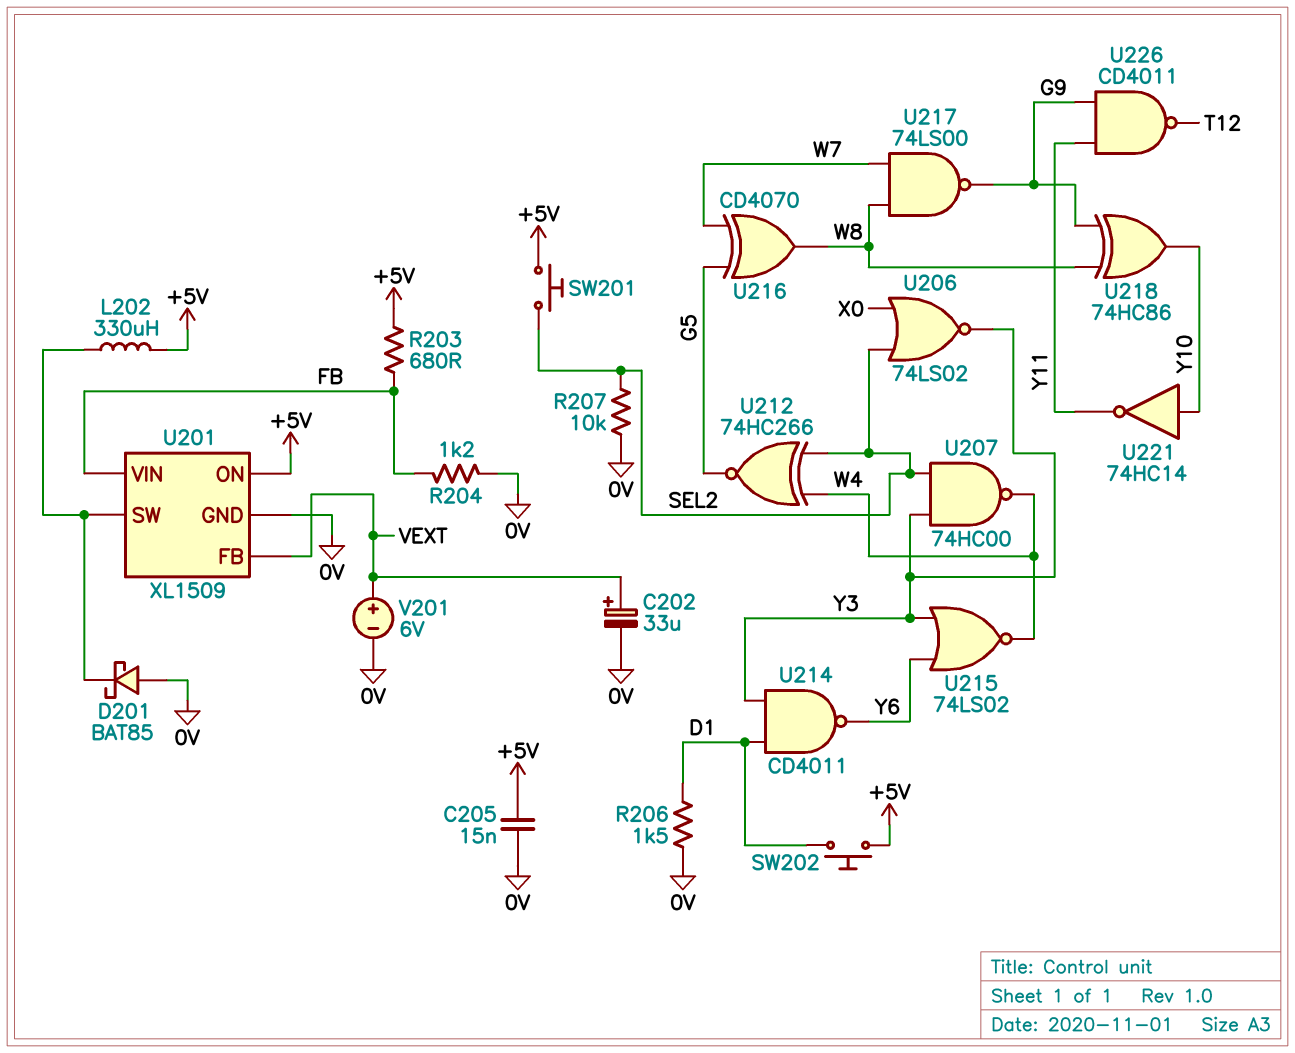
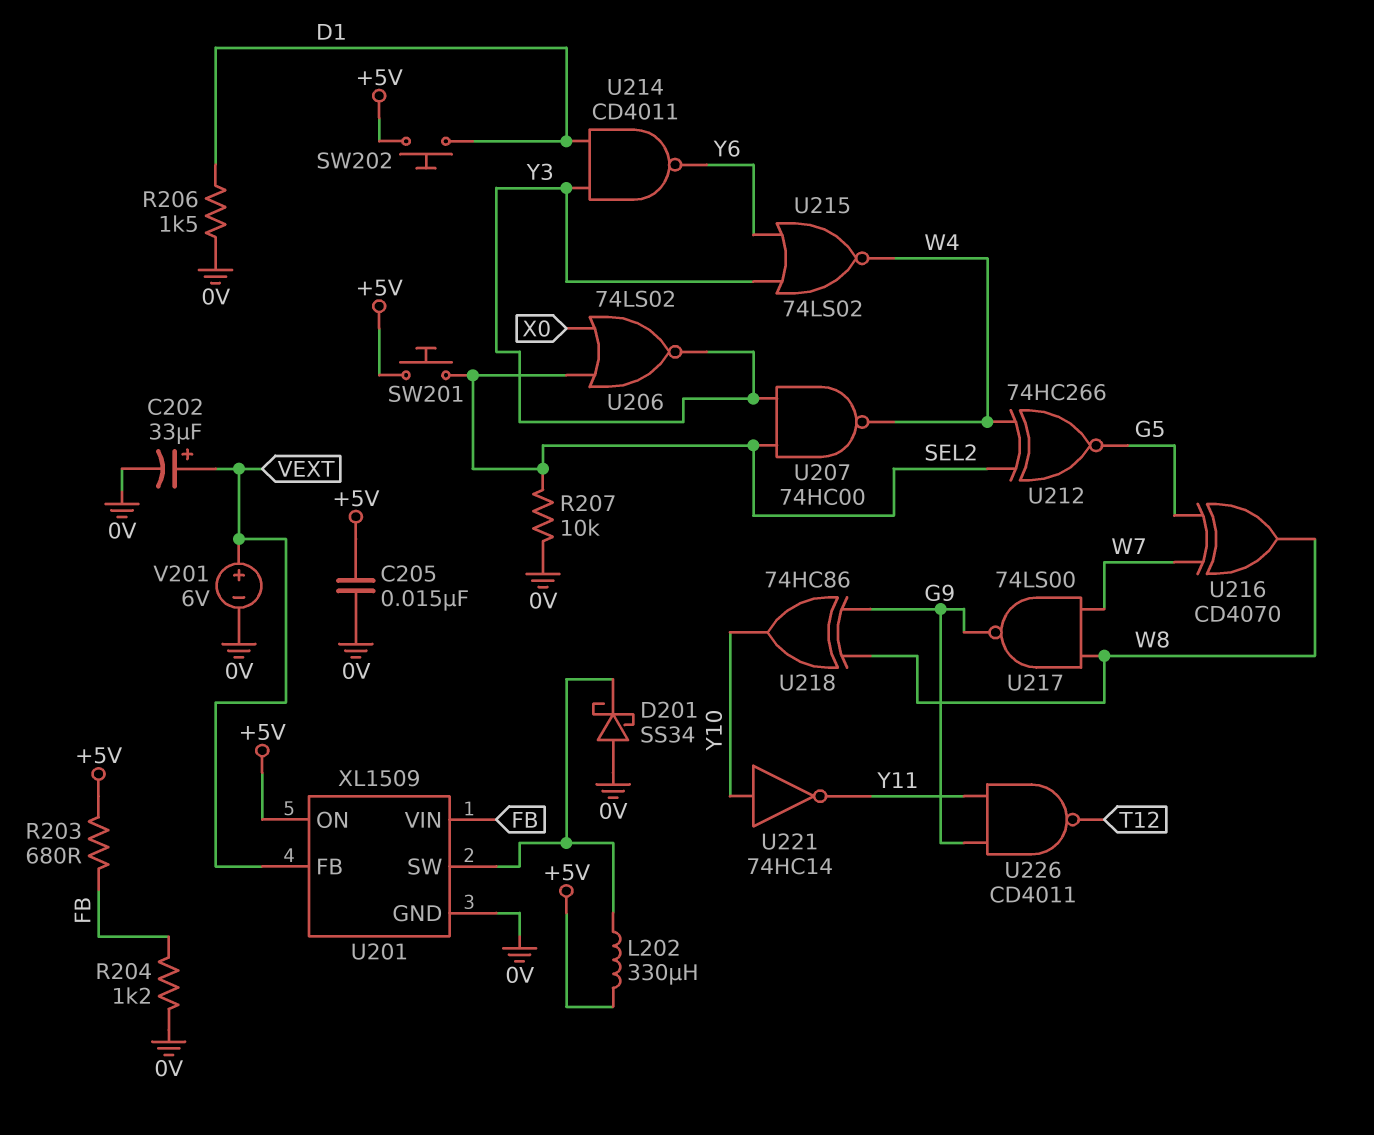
D201: schottky BAT85 (A 0V, K U201/SW) -> schottky SS34 (A 0V, K U201/SW)

